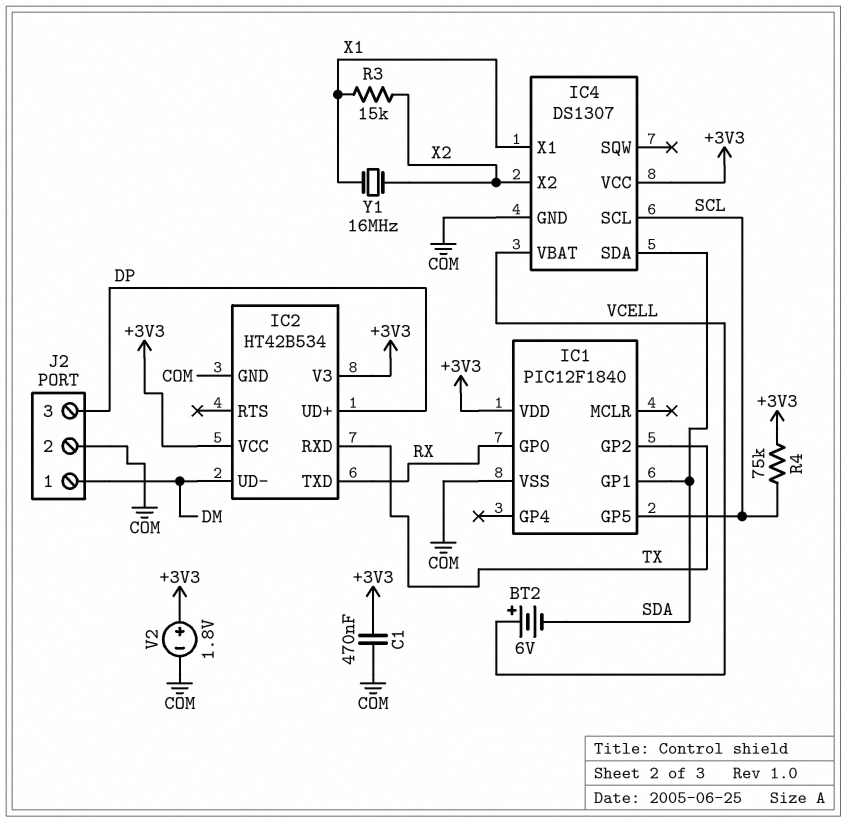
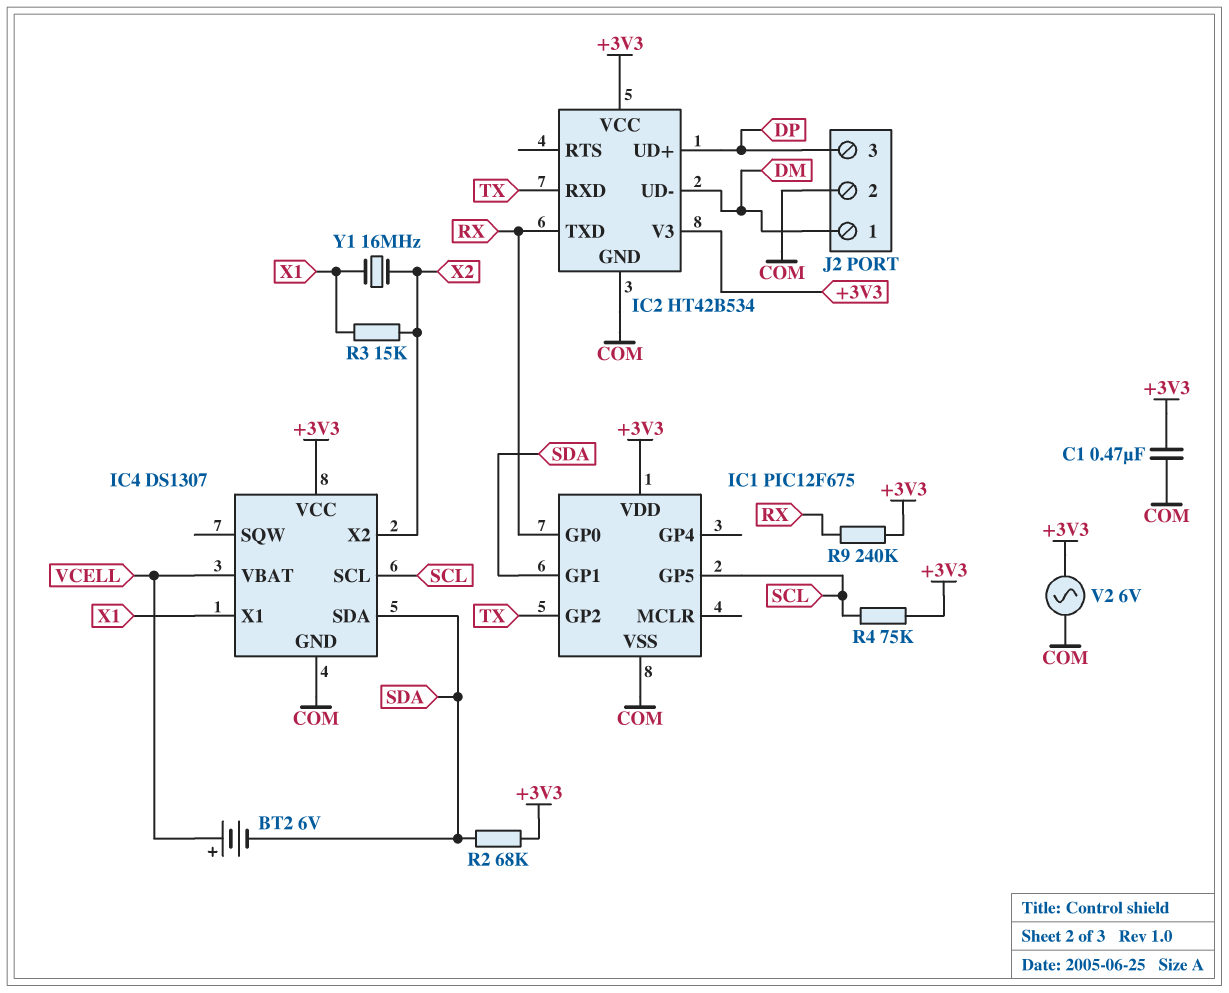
IC1: PIC12F1840 -> PIC12F675
R2: none -> 68k (+3V3, SDA)
R9: none -> 240k (+3V3, RX)
V2: 1.8V (plus +3V3, minus COM) -> AC 6V (+3V3, COM)

